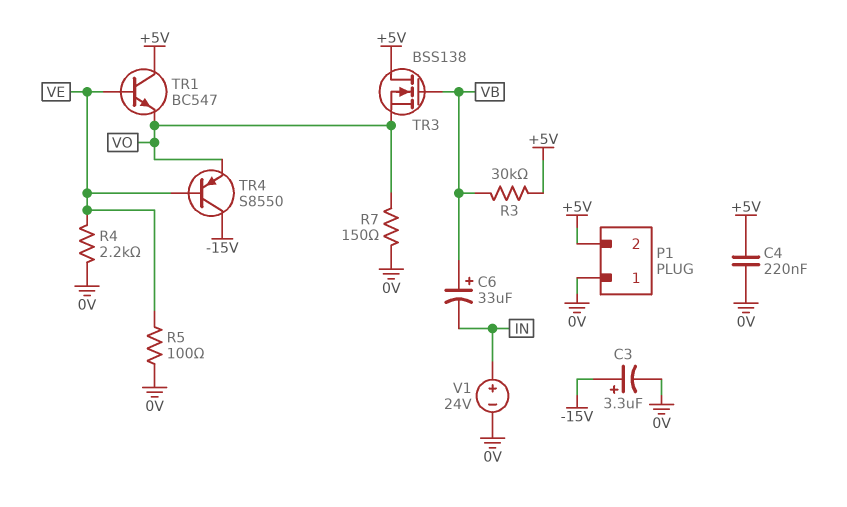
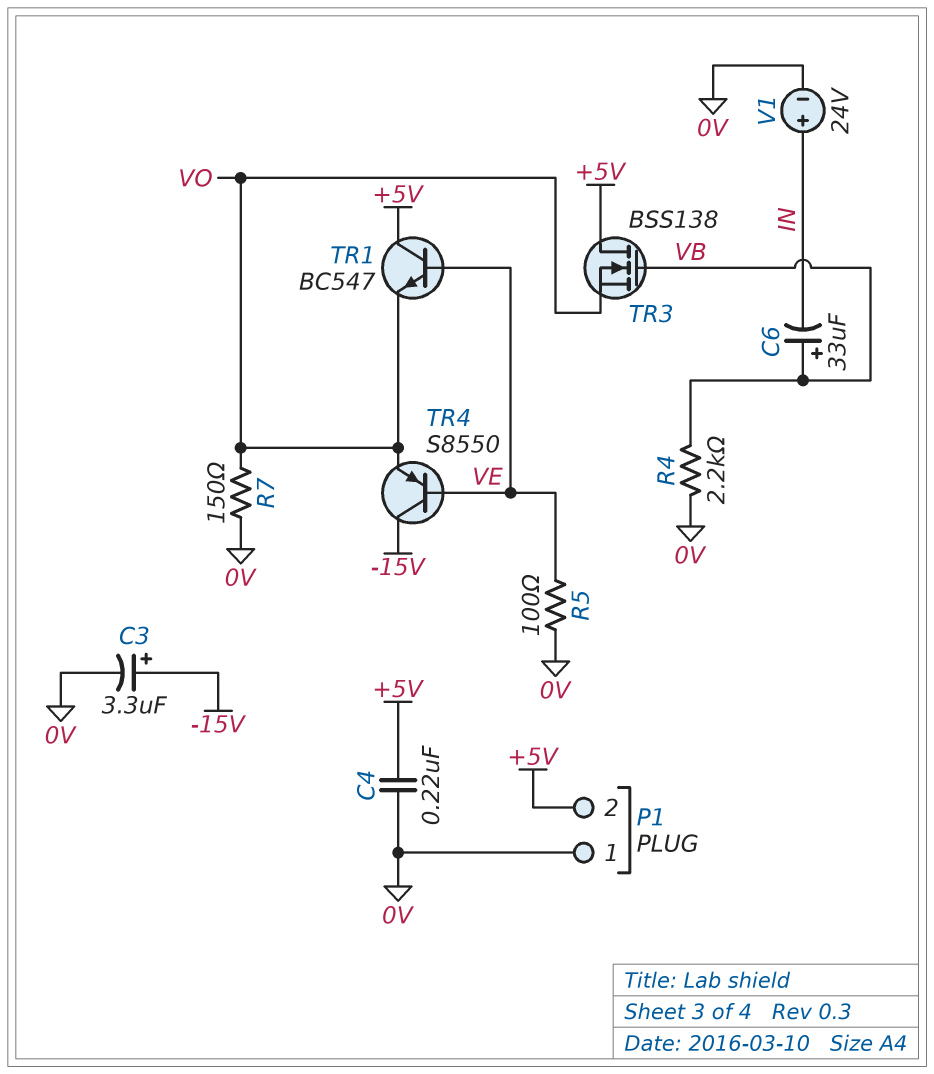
R3: 30k (+5V, VB) -> none
R4: 2.2k (0V, VE) -> 2.2k (0V, VB)

